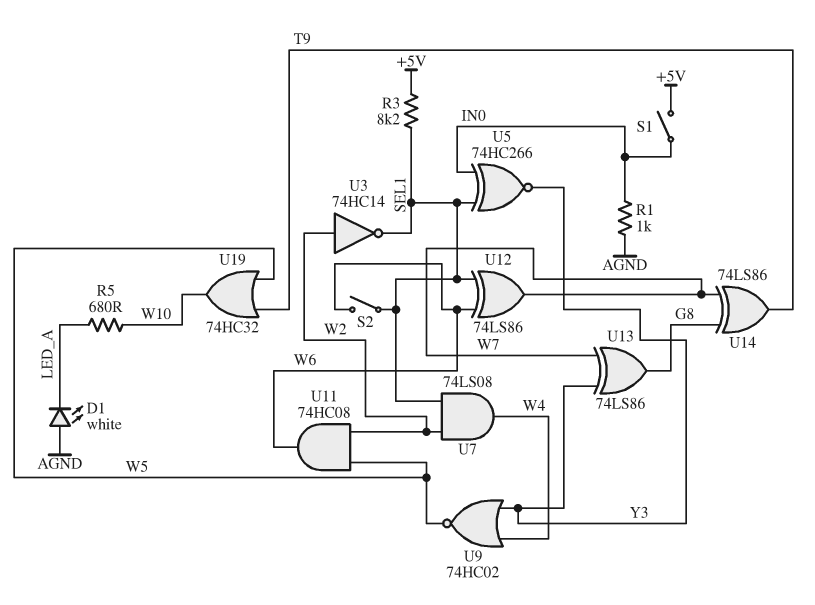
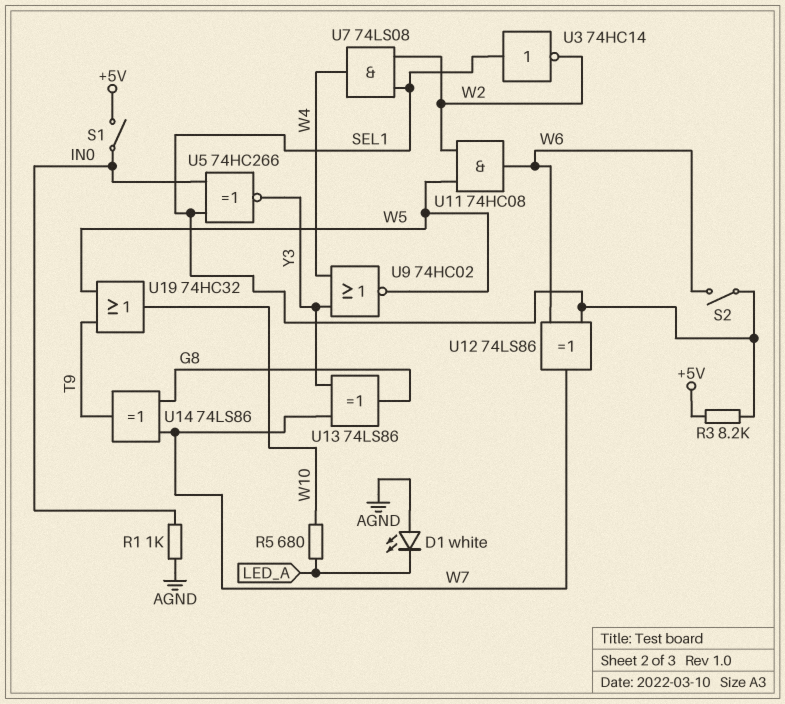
U3: NOT 74HC14 (in W2, out SEL1) -> NOT 74HC14 (in SEL1, out W2)

